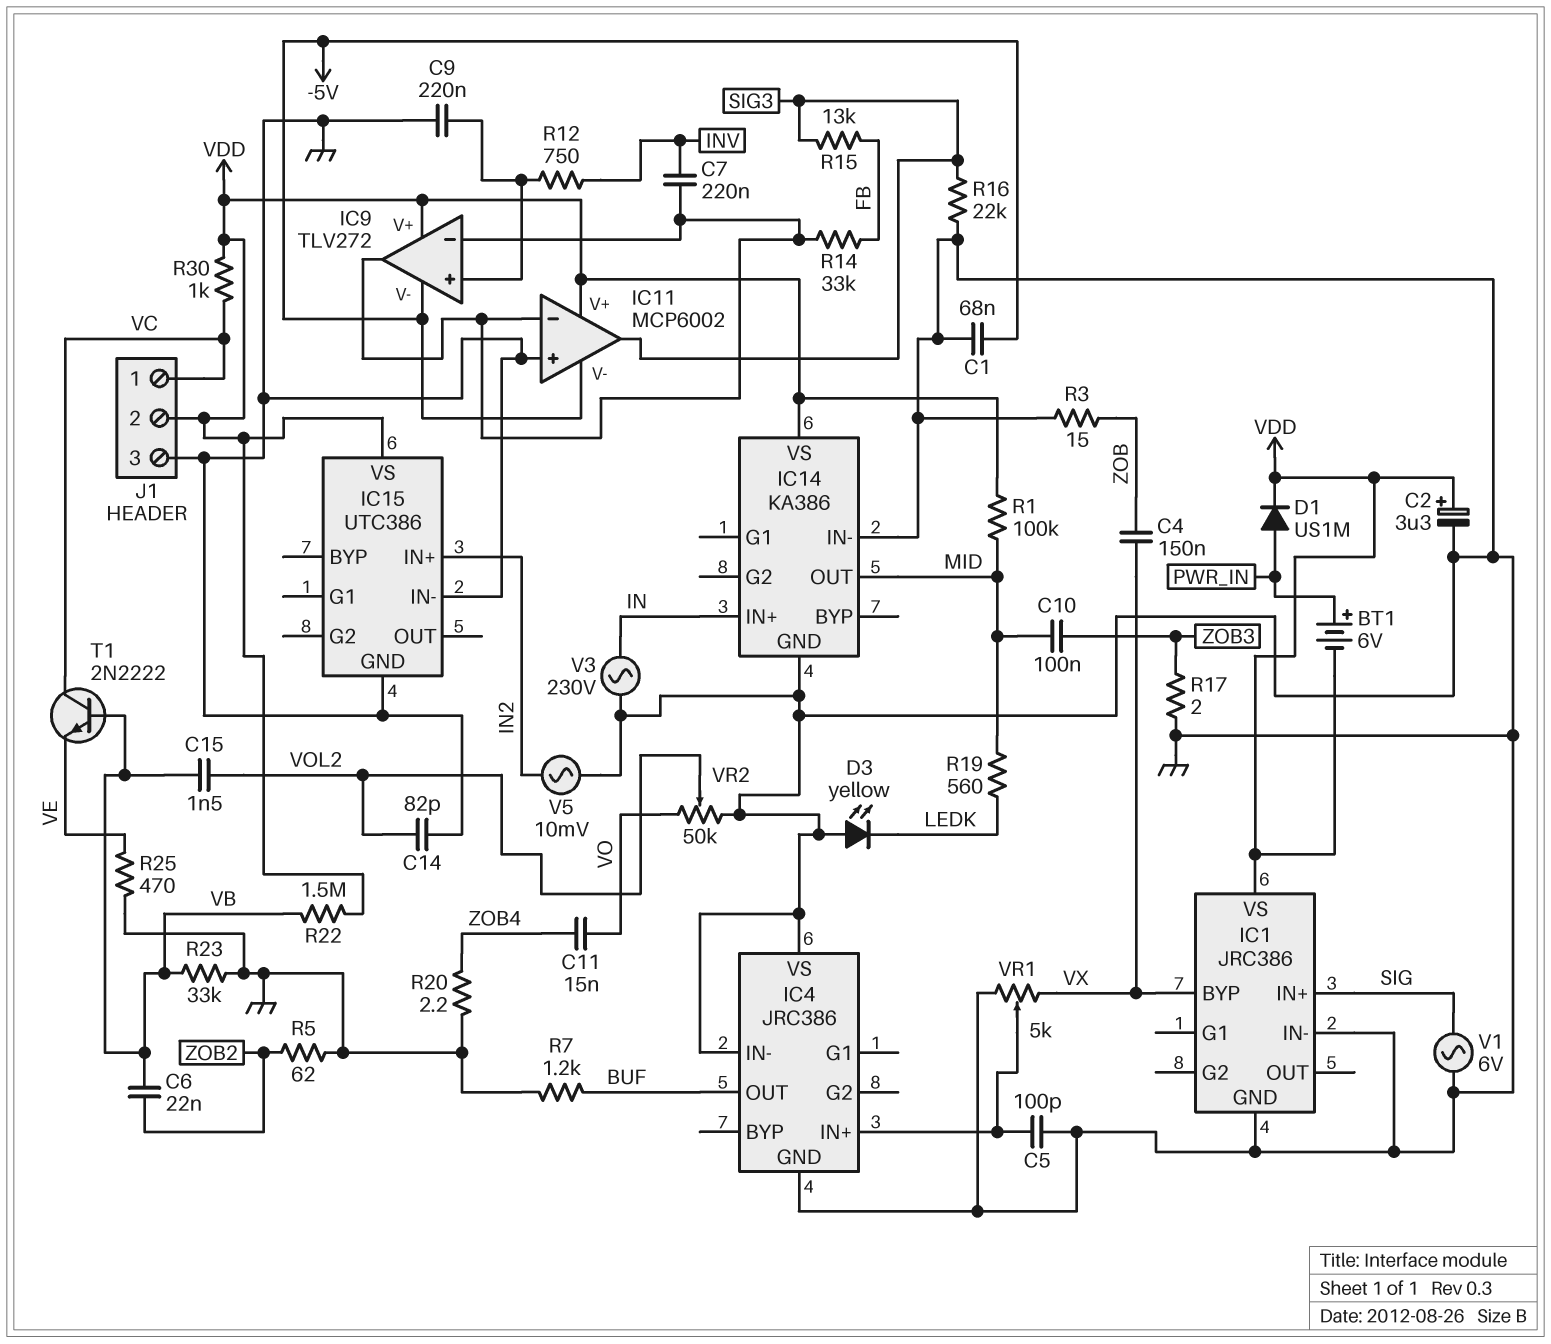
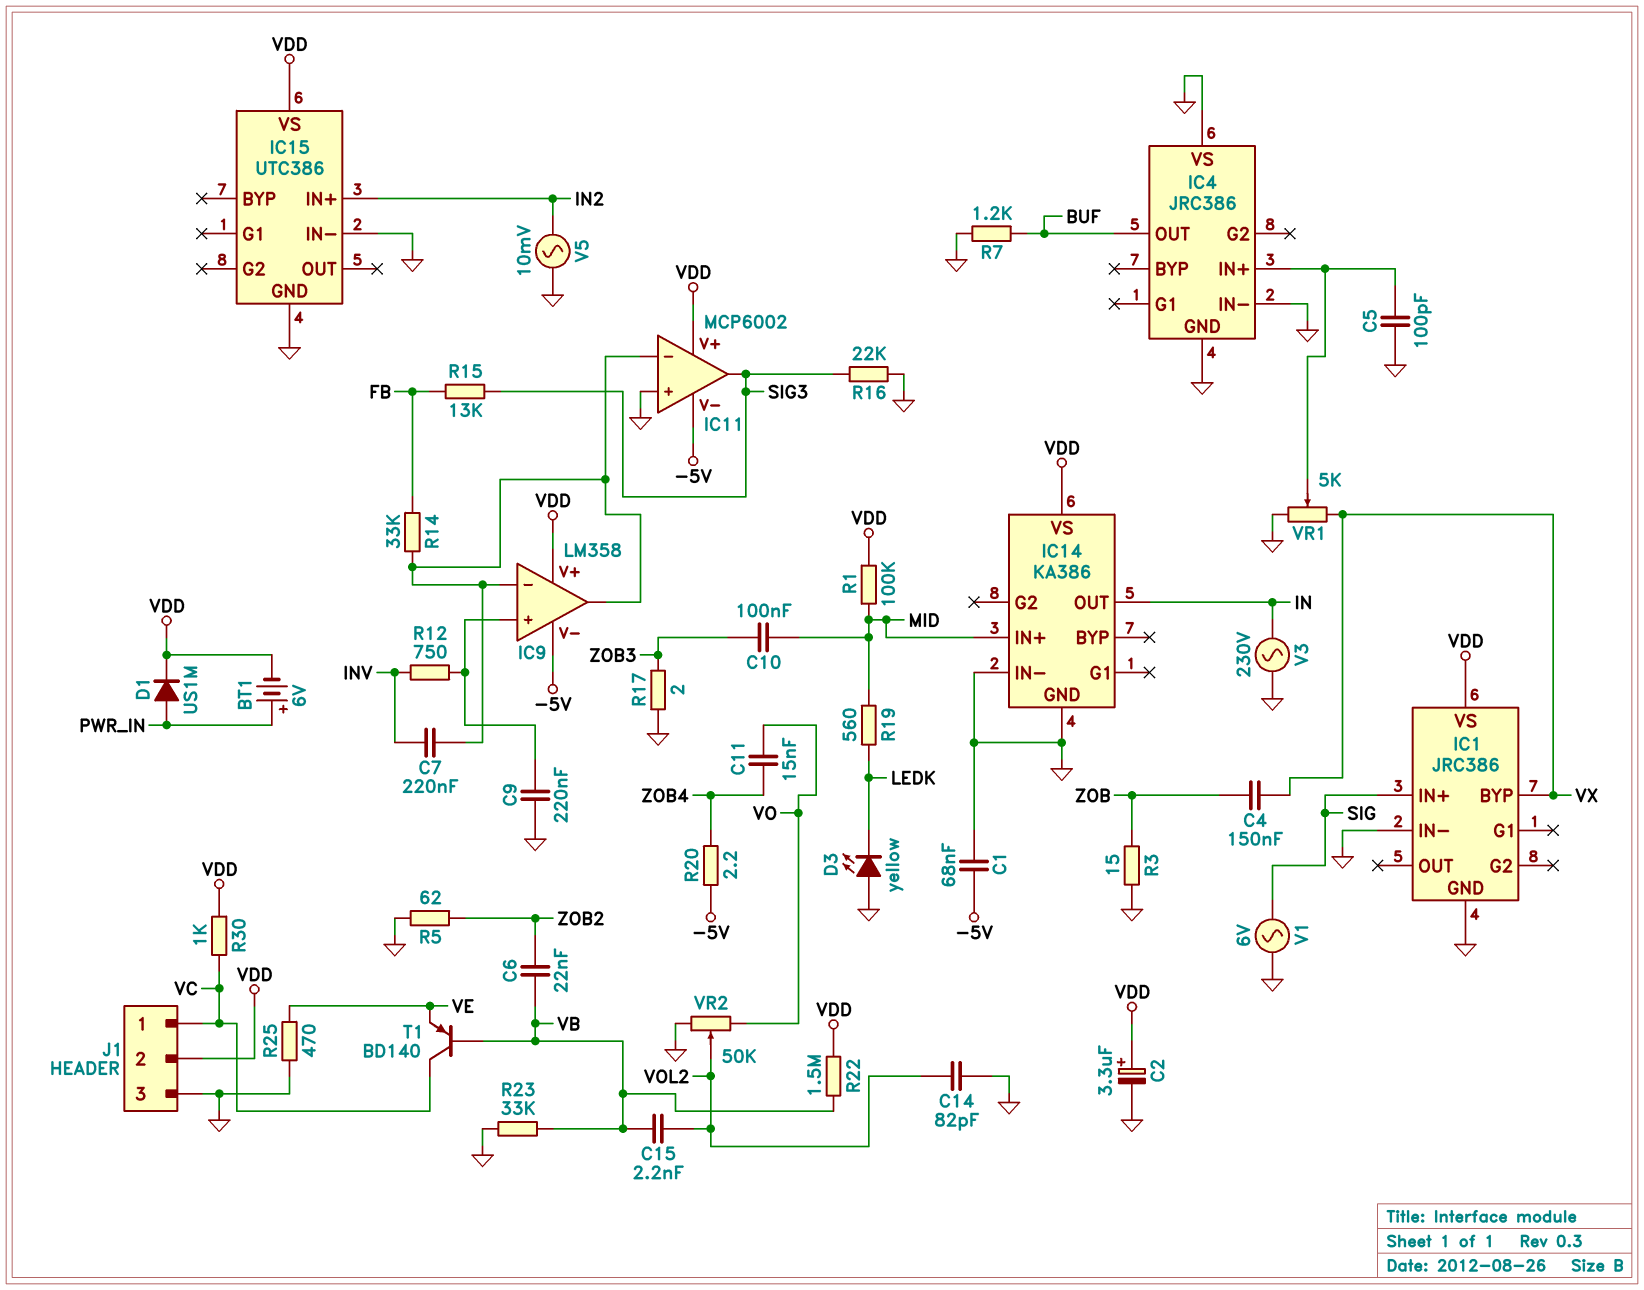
C15: 1.5nF (VB, VOL2) -> 2.2nF (VB, VOL2)
IC9: TLV272 -> LM358
IC14 pin IN+: IN -> MID
IC14 pin OUT: MID -> IN
R20: 2.2 (GND, ZOB4) -> 2.2 (-5V, ZOB4)
T1: NPN 2N2222 (B VB, C VC, E VE) -> PNP BD140 (B VB, C VC, E VE)

